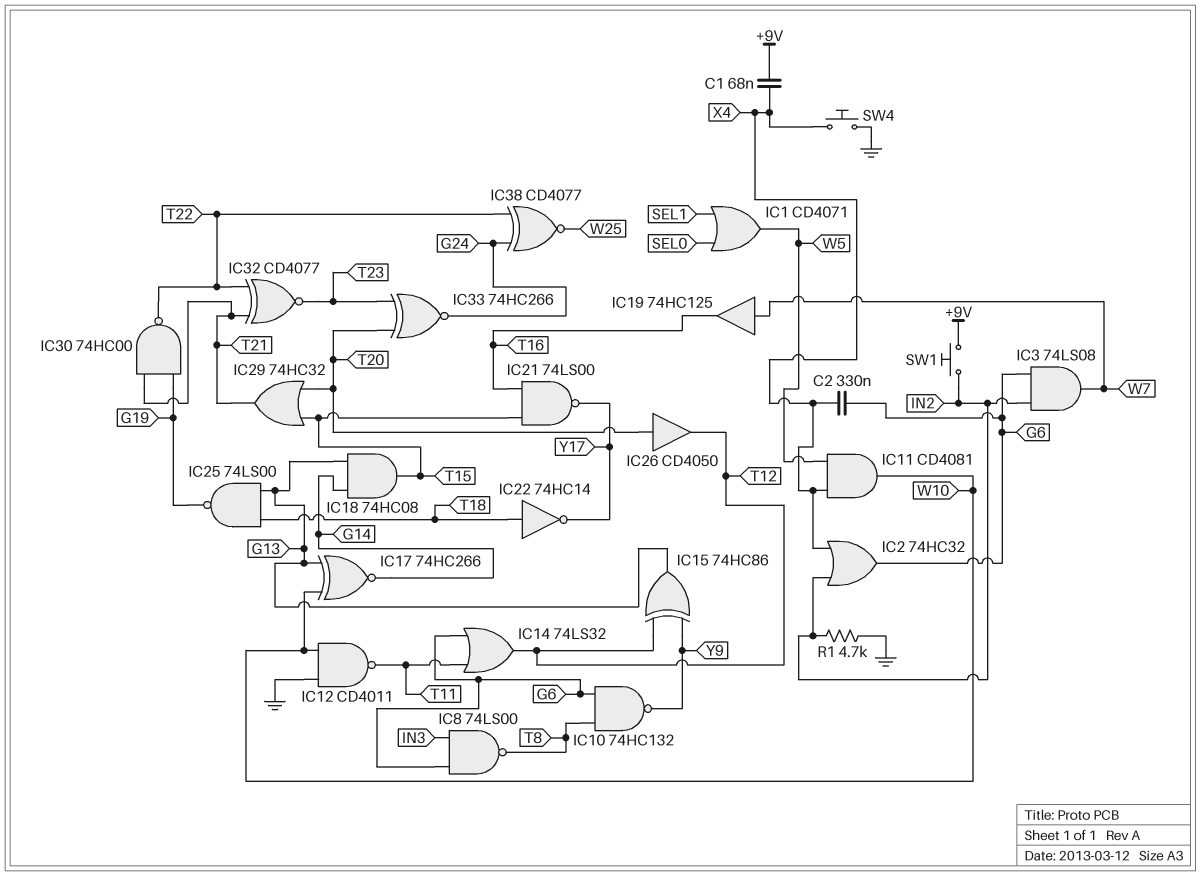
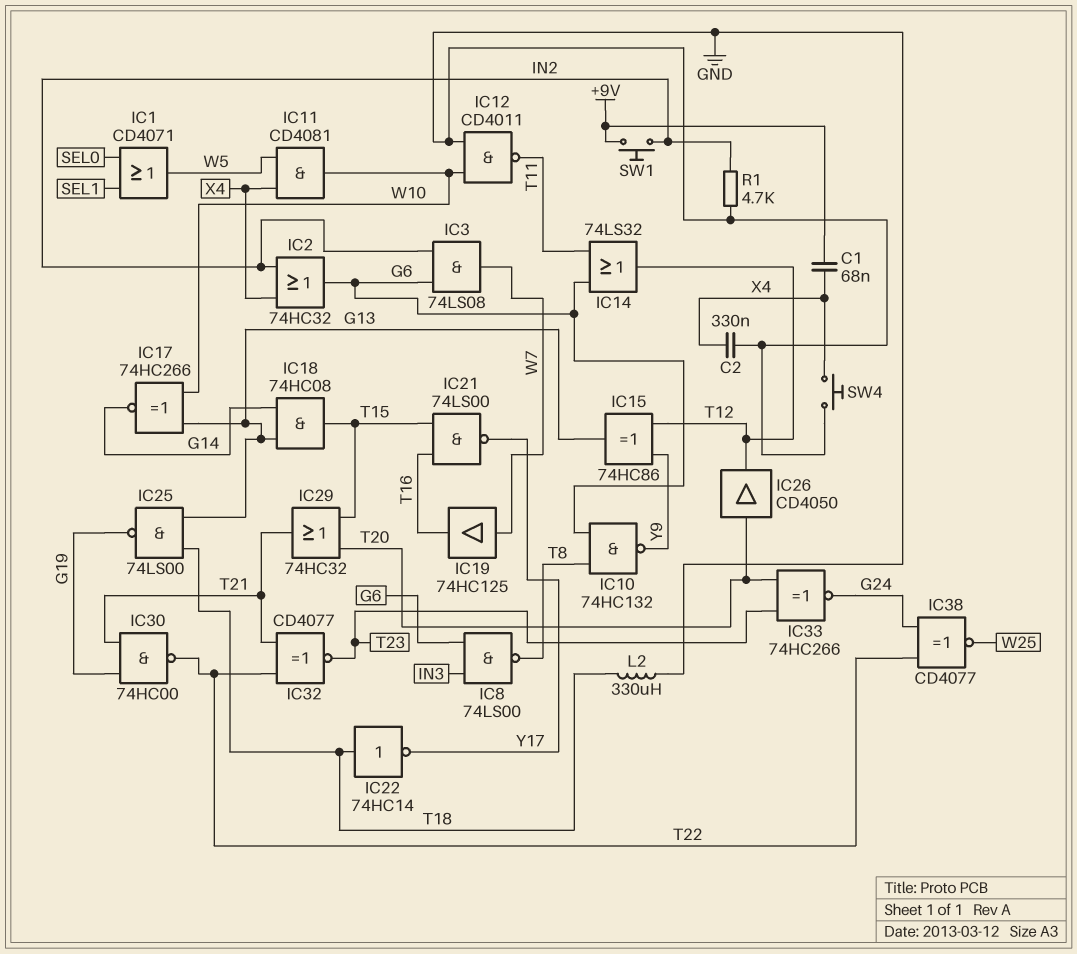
C2: 330nF (G6, X4) -> 330nF (GND, X4)
L2: none -> 330uH (GND, T18)

